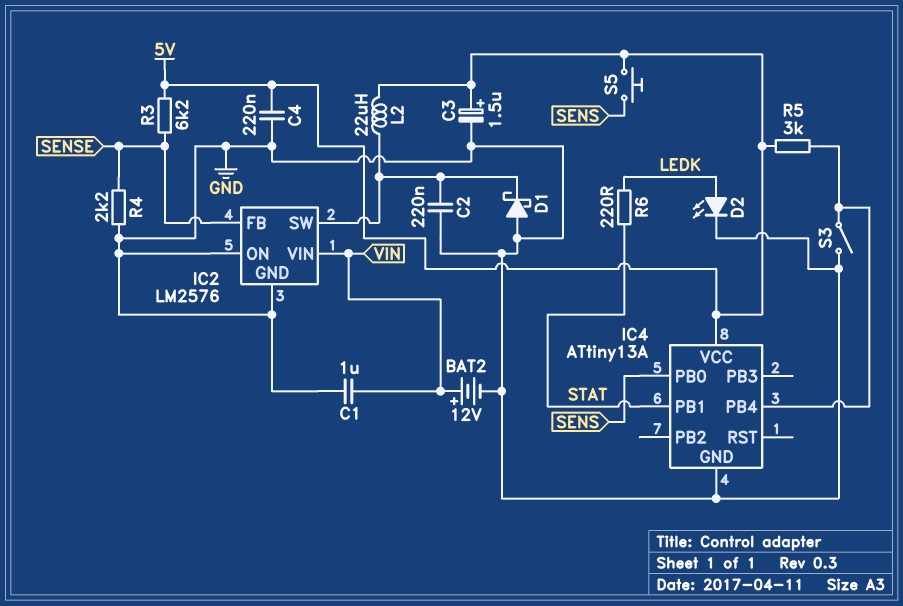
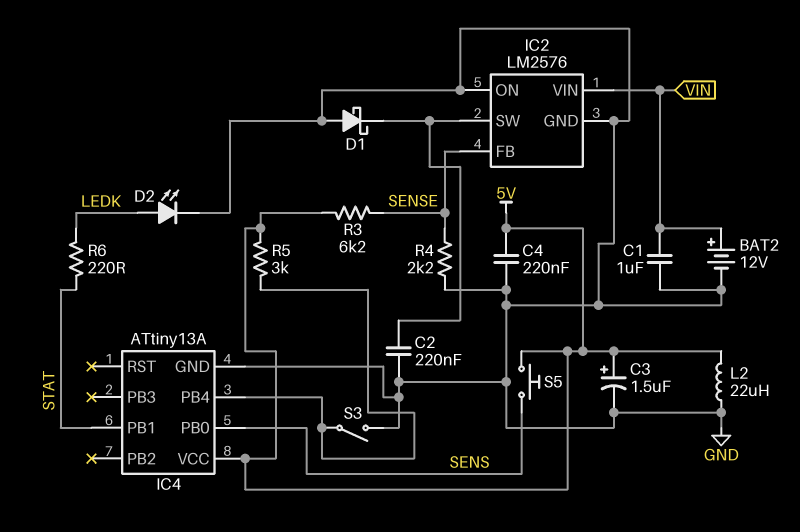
L2: 22uH (5V, IC2/SW) -> 22uH (5V, GND)

